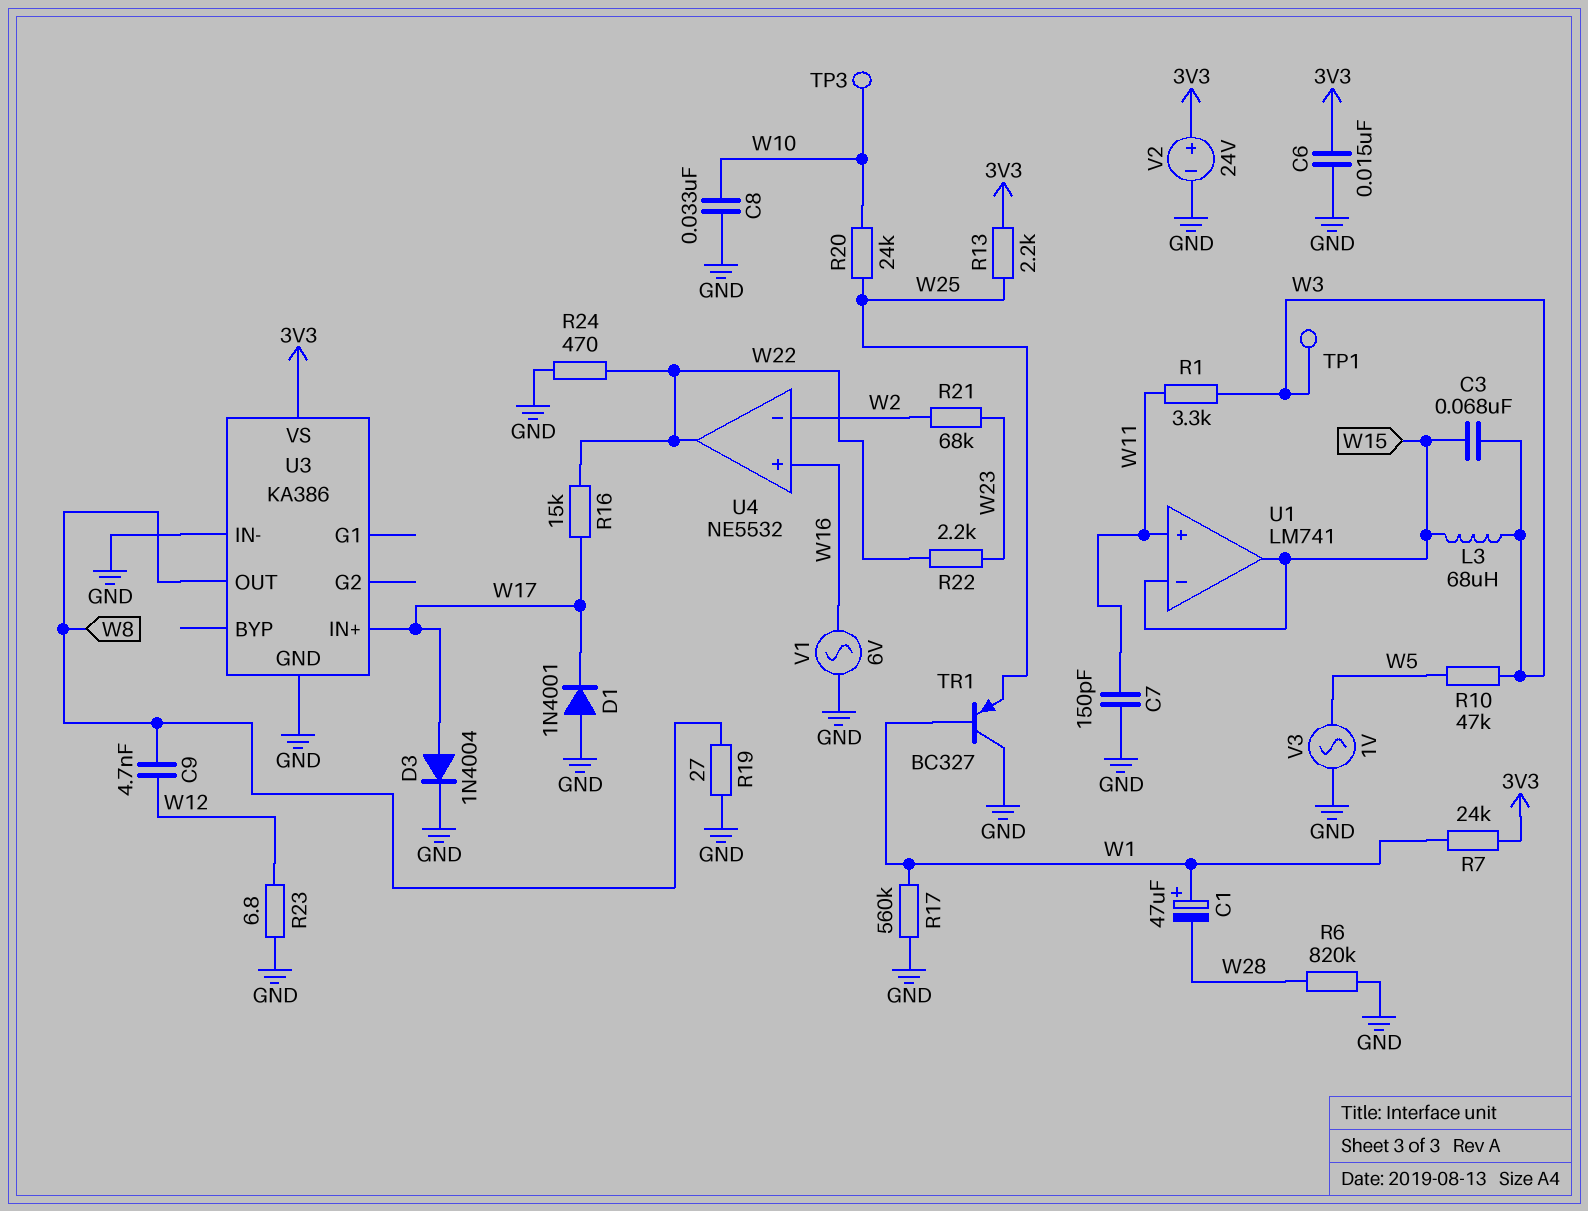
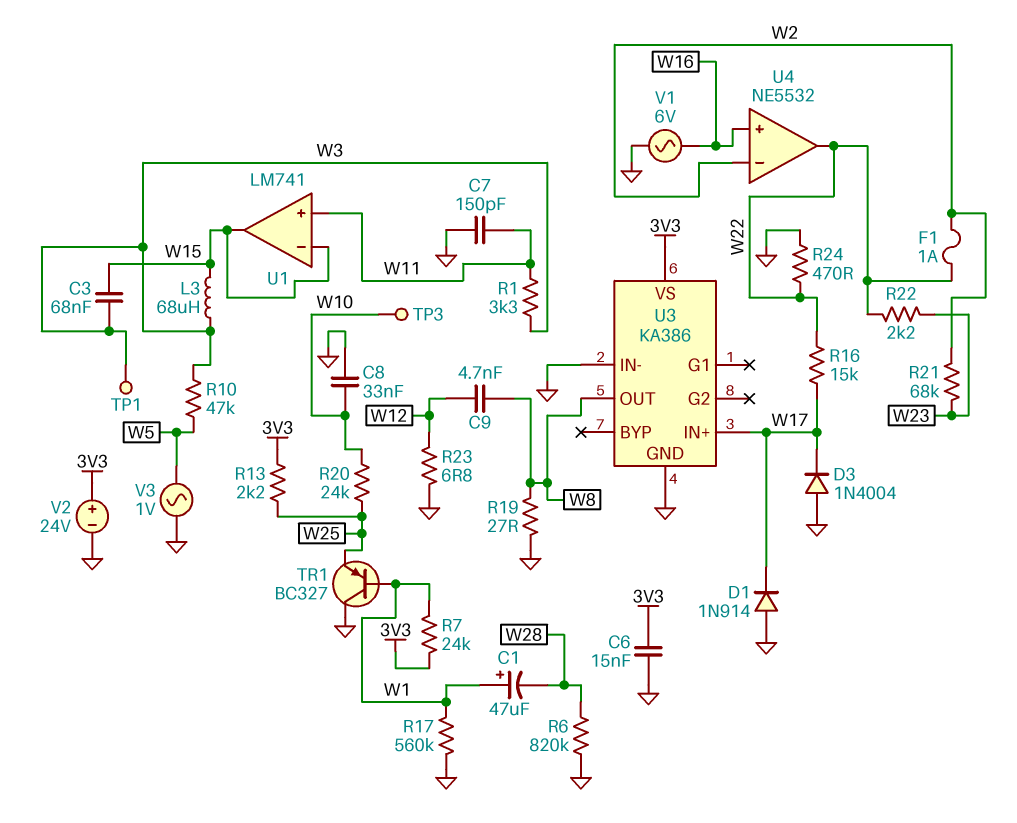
D1: diode 1N4001 (A GND, K W17) -> diode 1N914 (A GND, K W17)
D3: diode 1N4004 (A W17, K GND) -> diode 1N4004 (A GND, K W17)
F1: none -> 1A (W2, W22)

